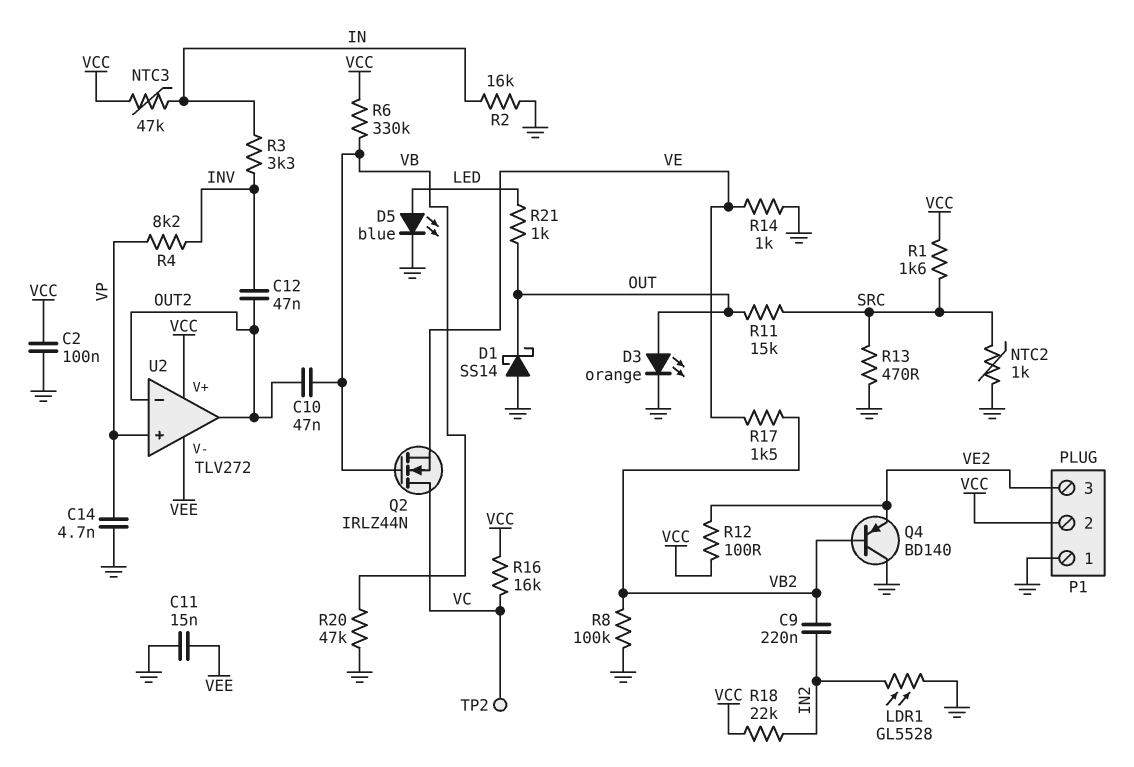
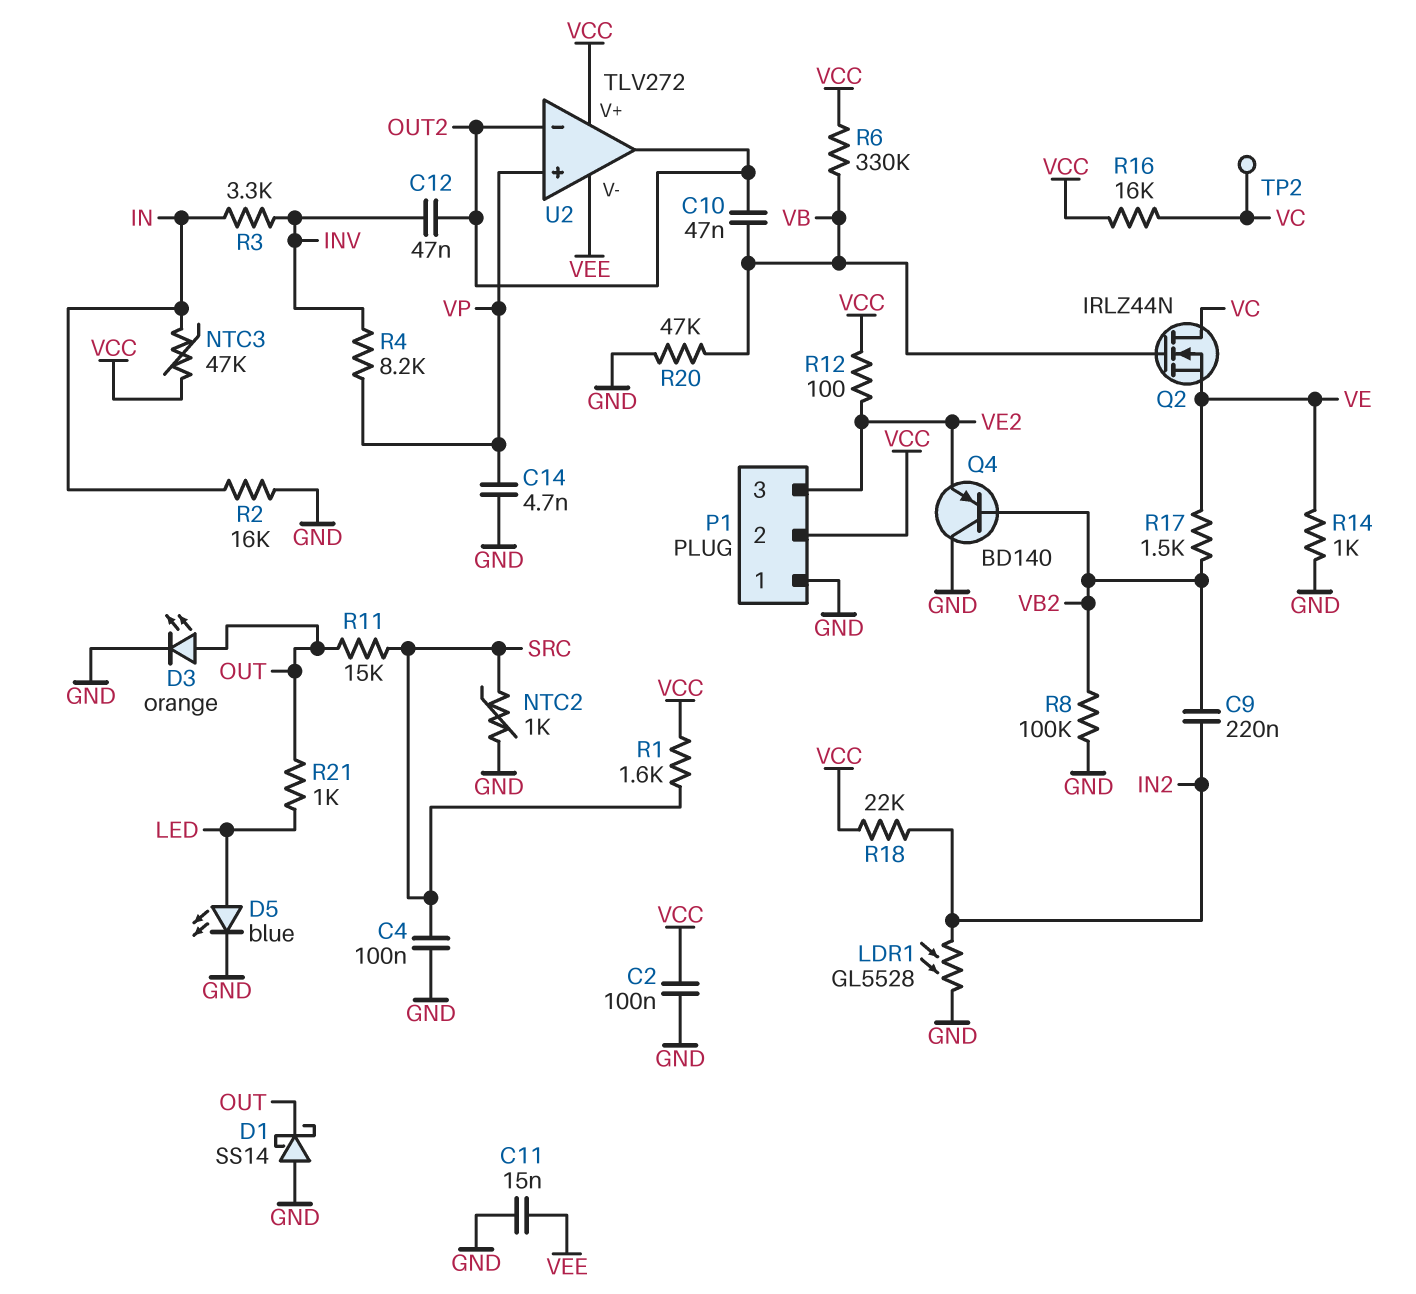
C4: none -> 100nF (GND, SRC)
R13: 470 (GND, SRC) -> none

